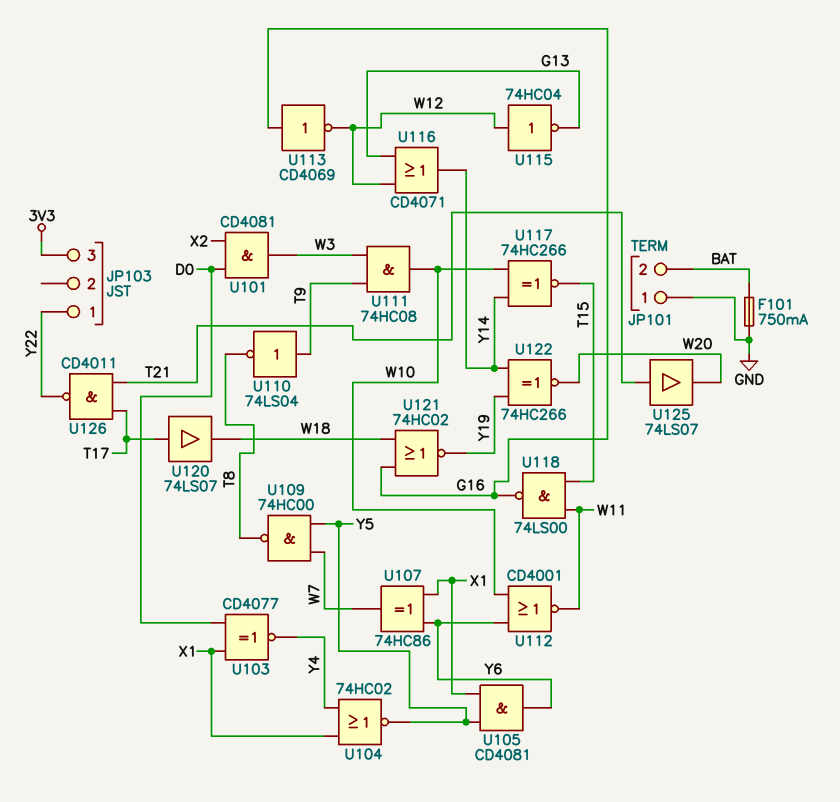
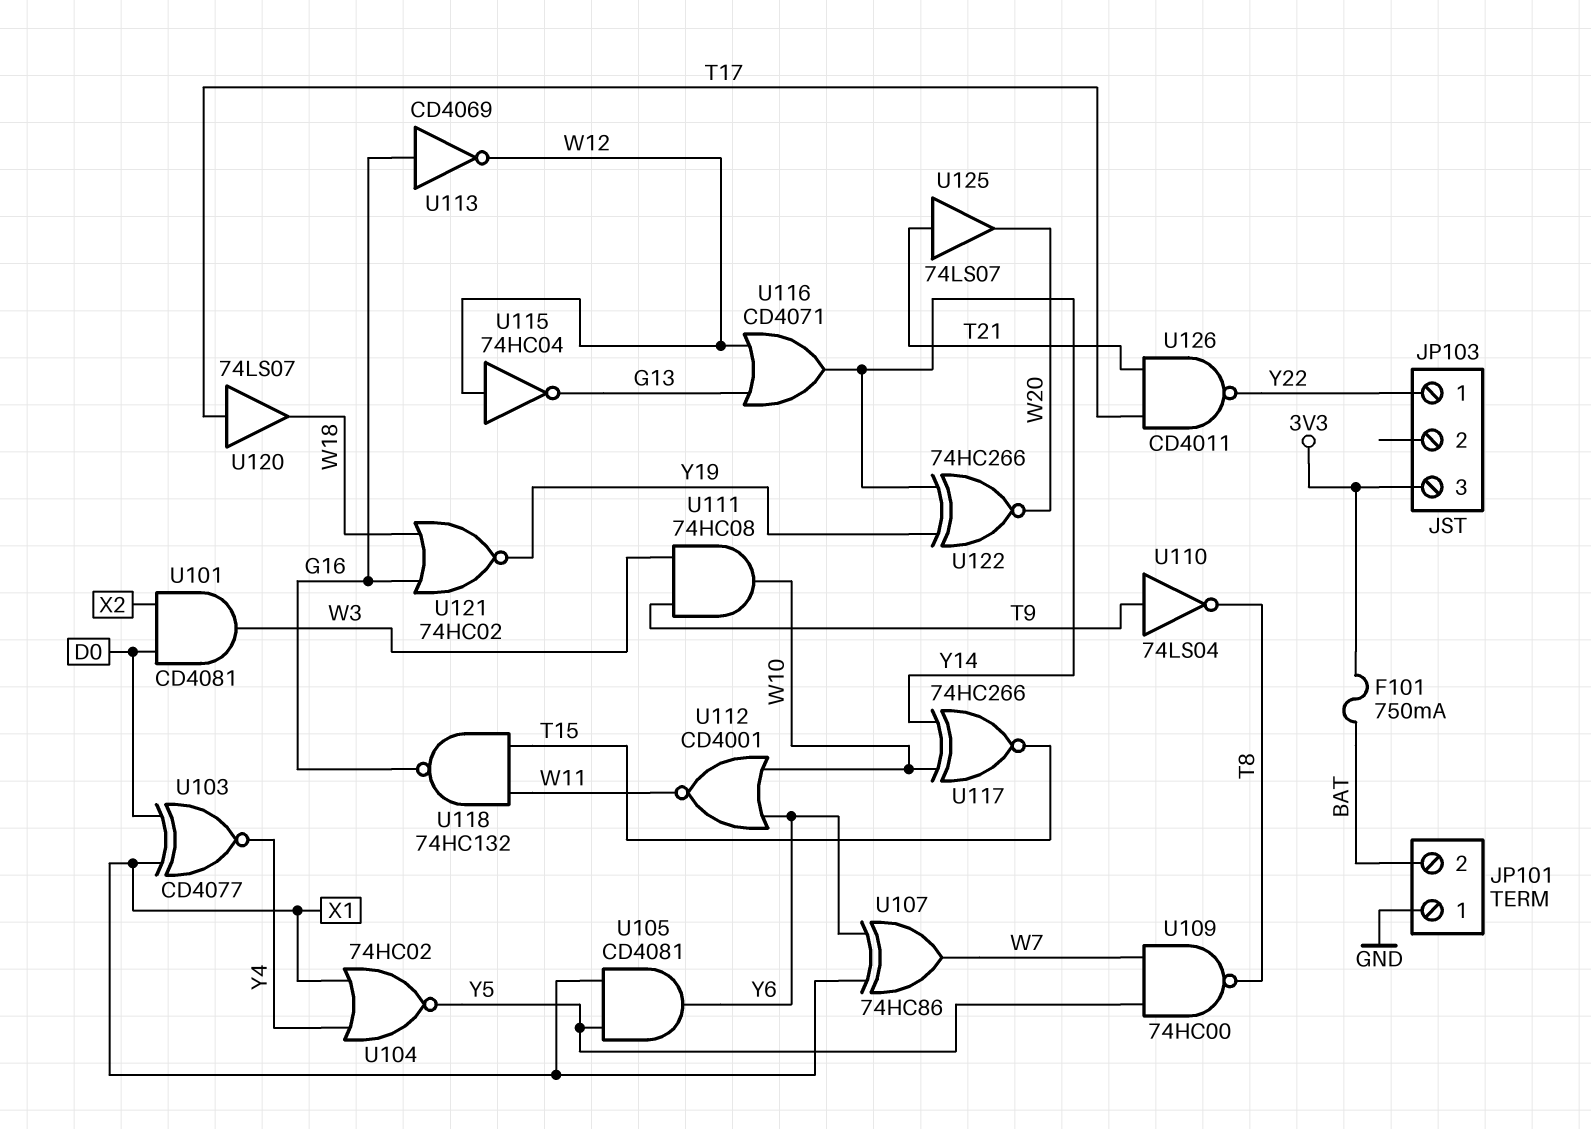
F101: 750mA (BAT, GND) -> 750mA (3V3, BAT)
U118: NAND 74LS00 (in T15, in W11, out G16) -> NAND 74HC132 (in T15, in W11, out G16)

